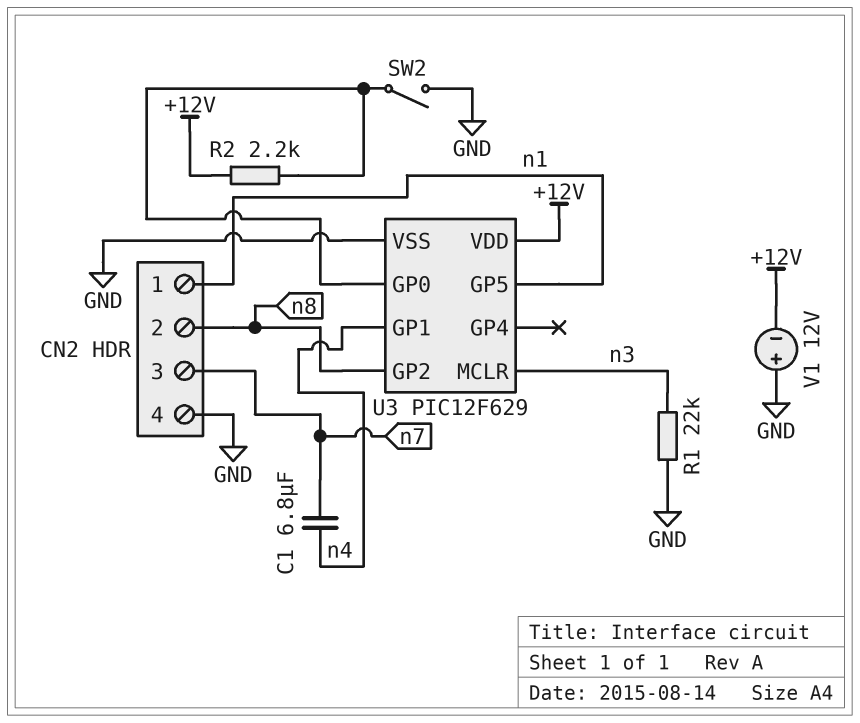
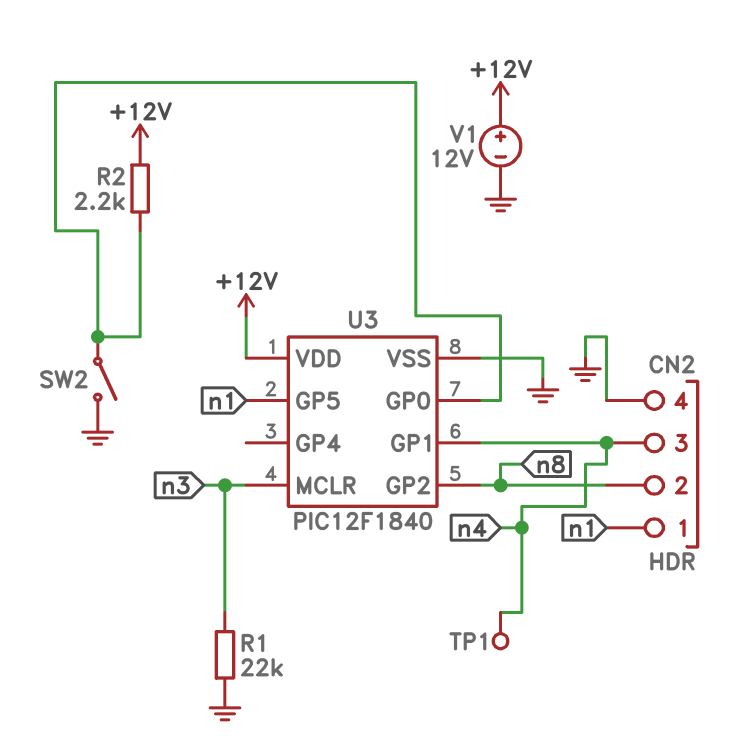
C1: 6.8uF (n4, n7) -> none
CN2 pin 3: n7 -> n4
TP1: none -> test point (n4)
U3: PIC12F629 -> PIC12F1840
V1: 12V (plus GND, minus +12V) -> 12V (plus +12V, minus GND)

